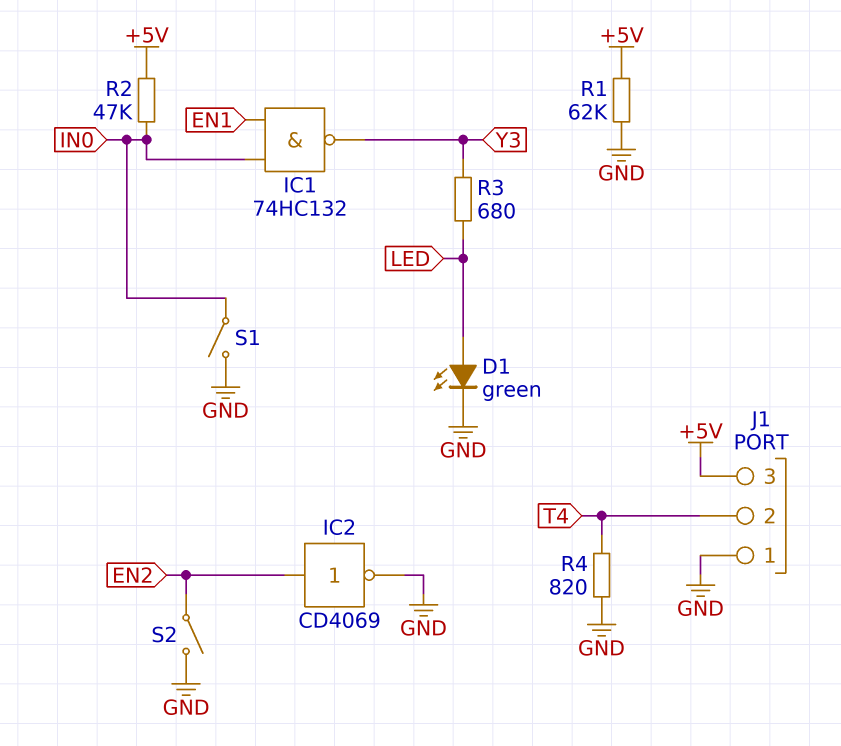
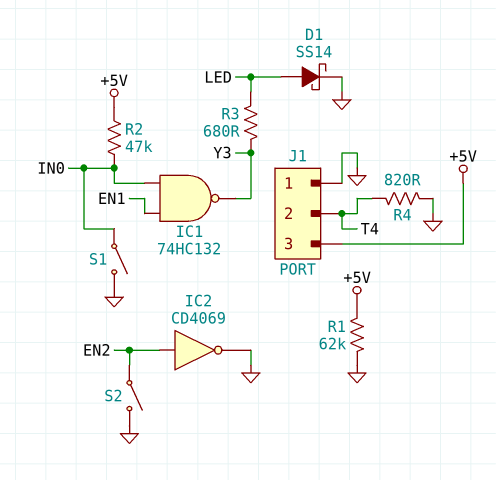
D1: LED green (A LED, K GND) -> schottky SS14 (A LED, K GND)

